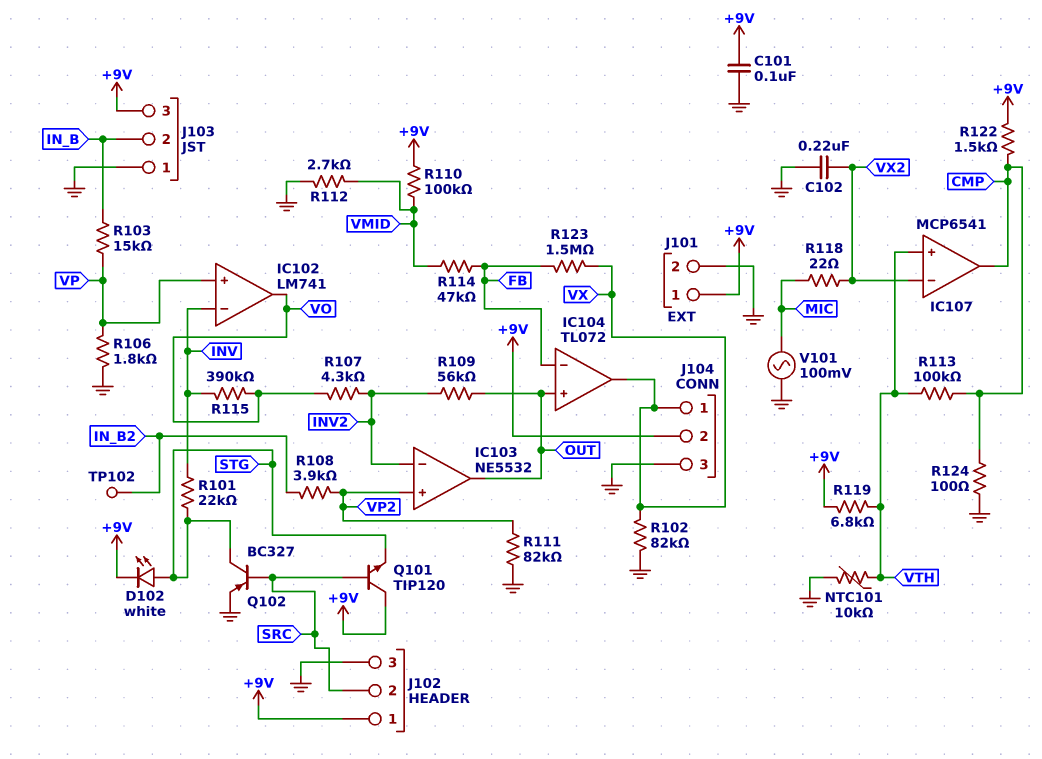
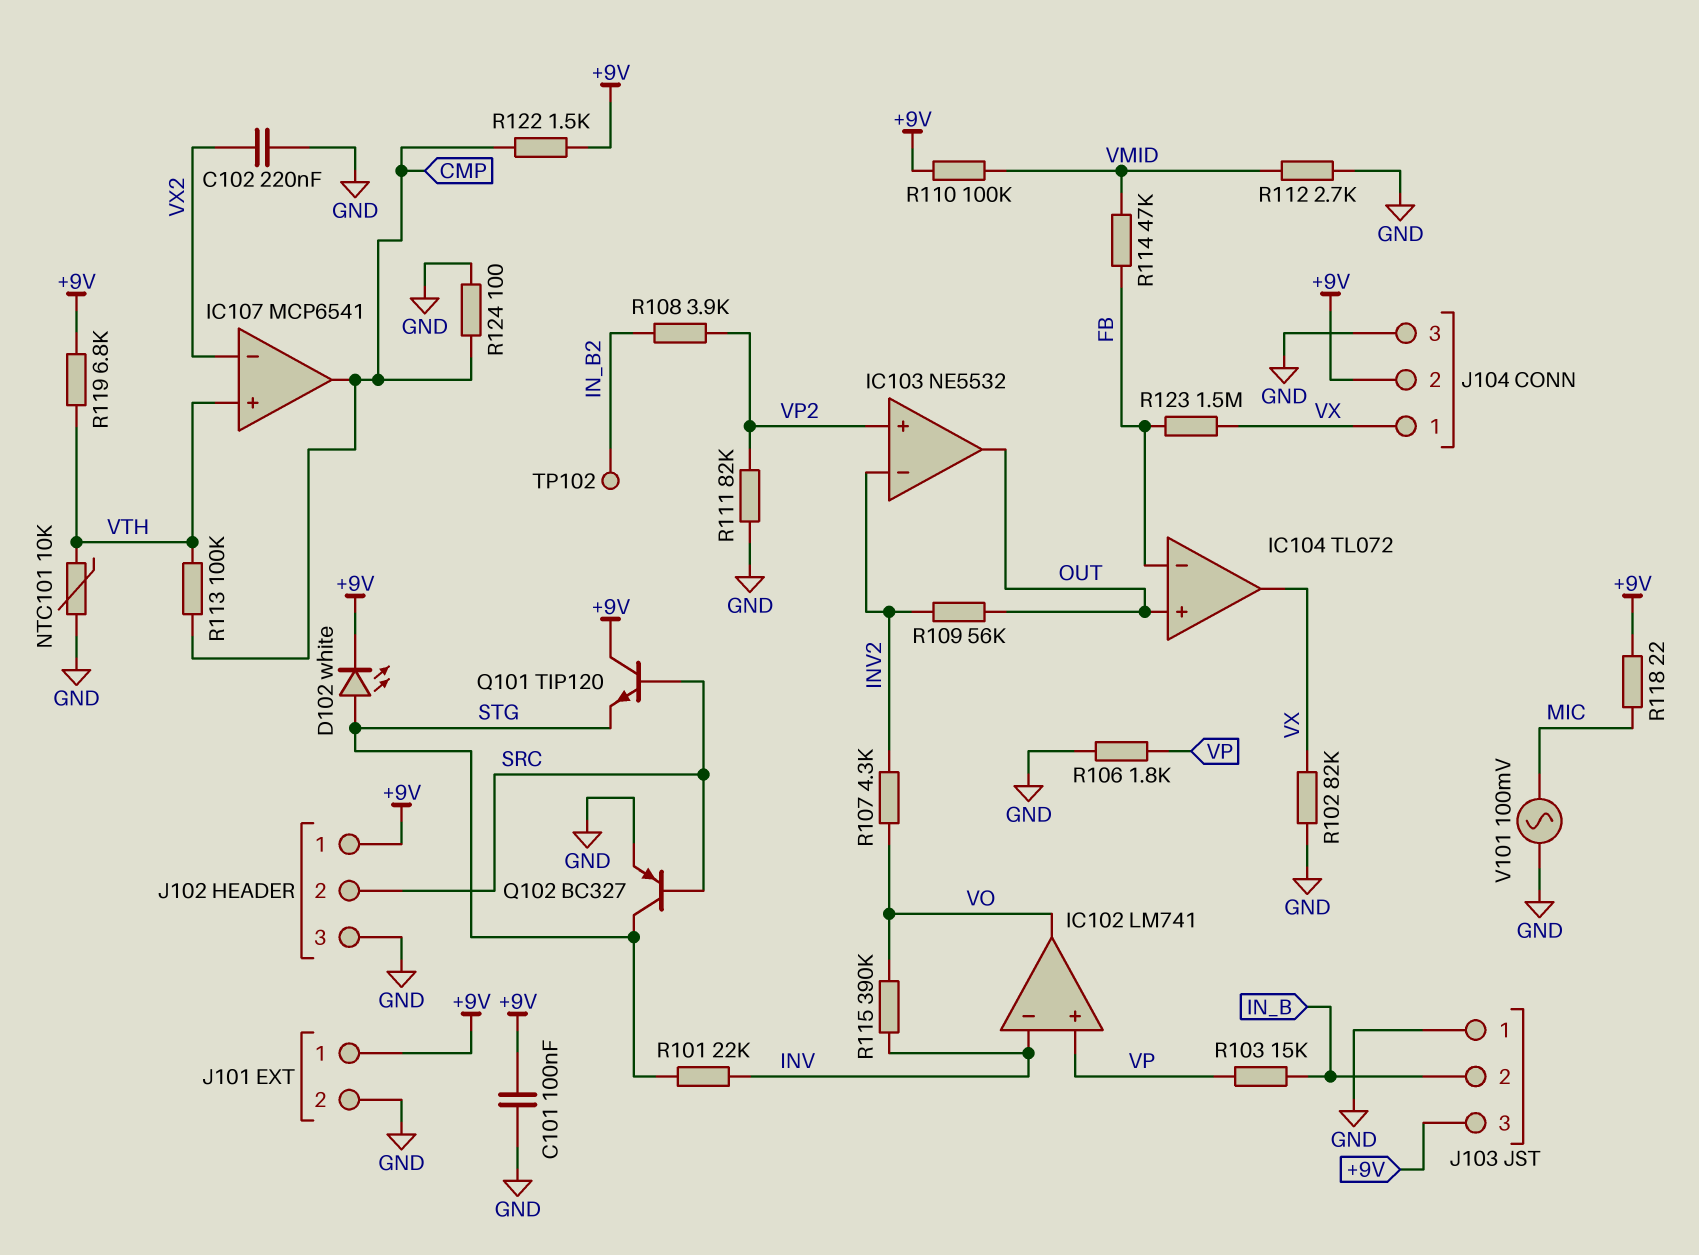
R118: 22 (MIC, VX2) -> 22 (+9V, MIC)

